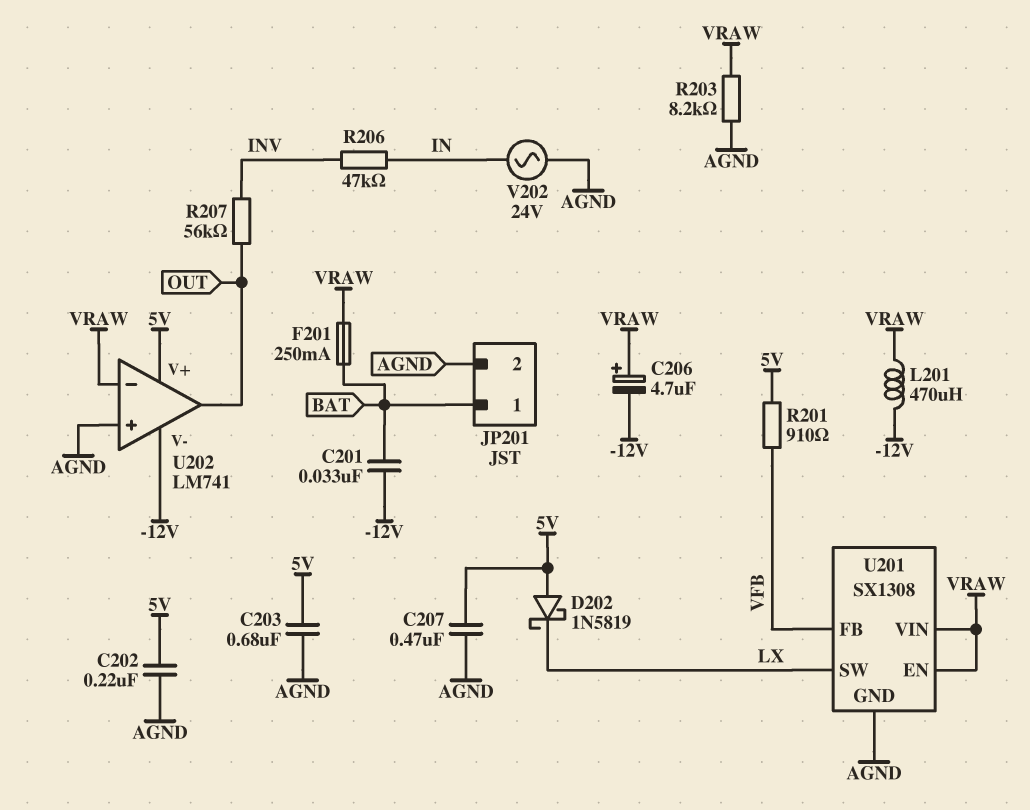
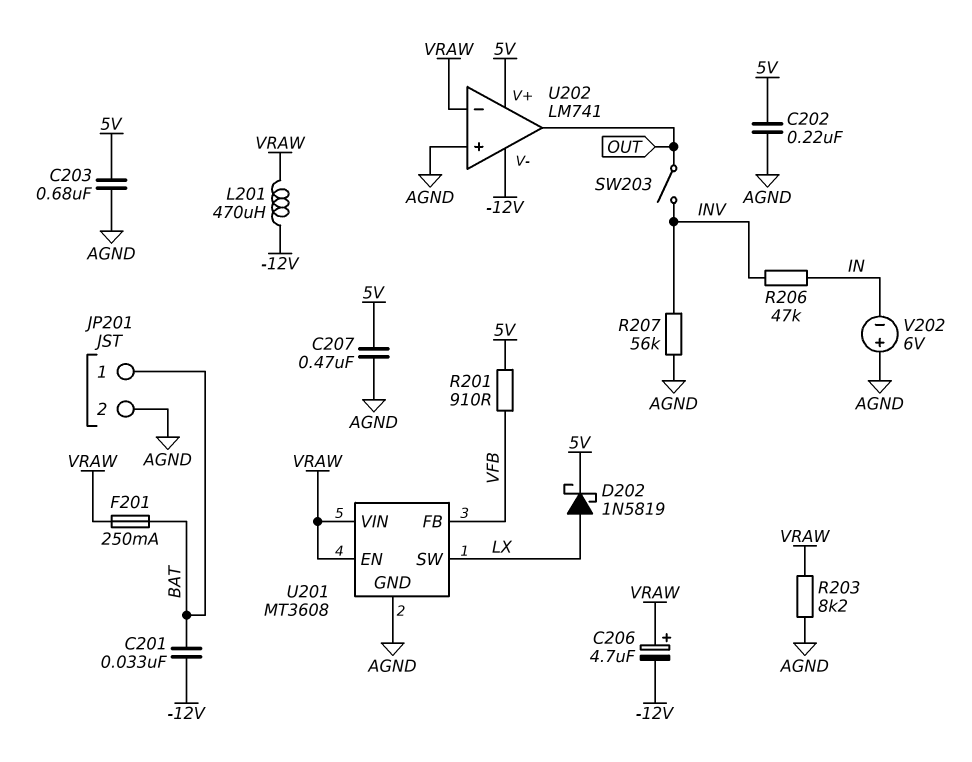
D202: schottky 1N5819 (A 5V, K LX) -> schottky 1N5819 (A LX, K 5V)
R207: 56k (INV, OUT) -> 56k (AGND, INV)
SW203: none -> switch (INV, OUT)
U201: SX1308 -> MT3608
V202: AC 24V (AGND, IN) -> 6V (plus AGND, minus IN)

